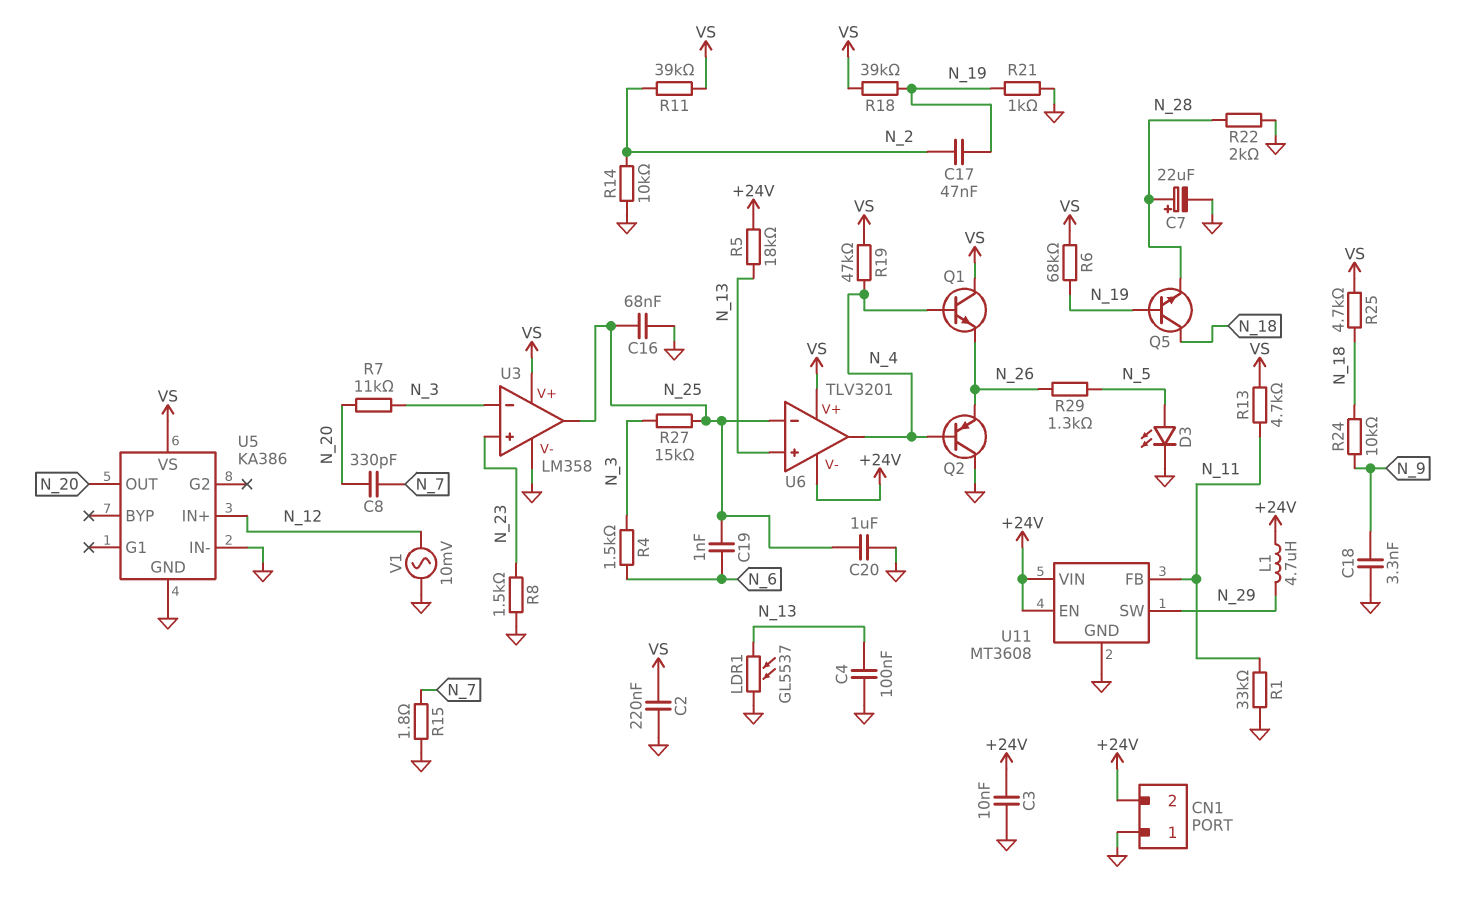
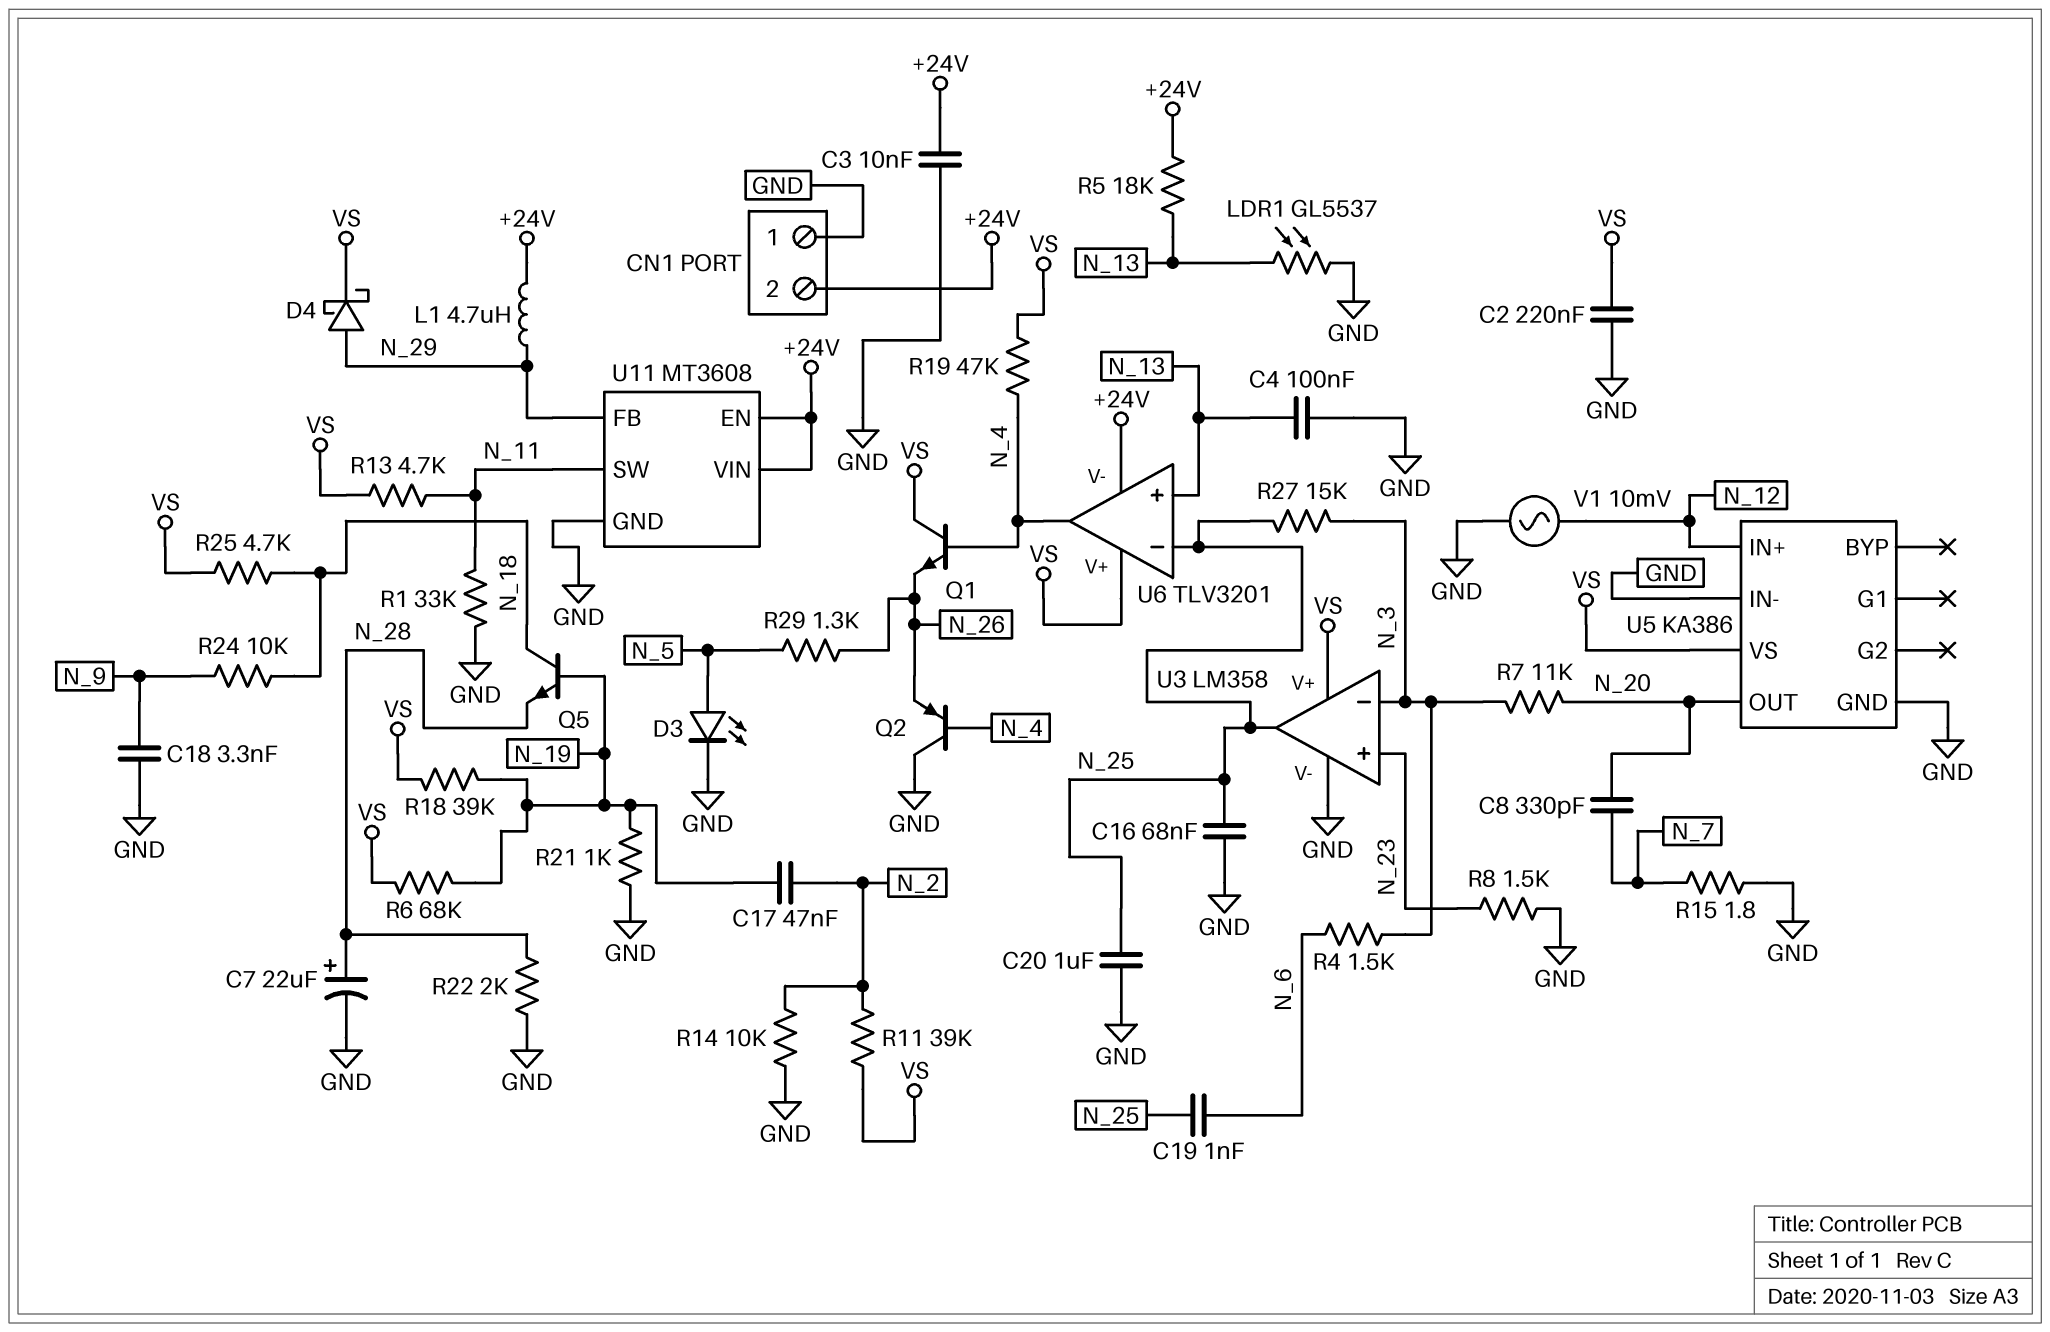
D4: none -> schottky (A N_29, K VS)
U11 pin FB: N_11 -> N_29
U11 pin SW: N_29 -> N_11

